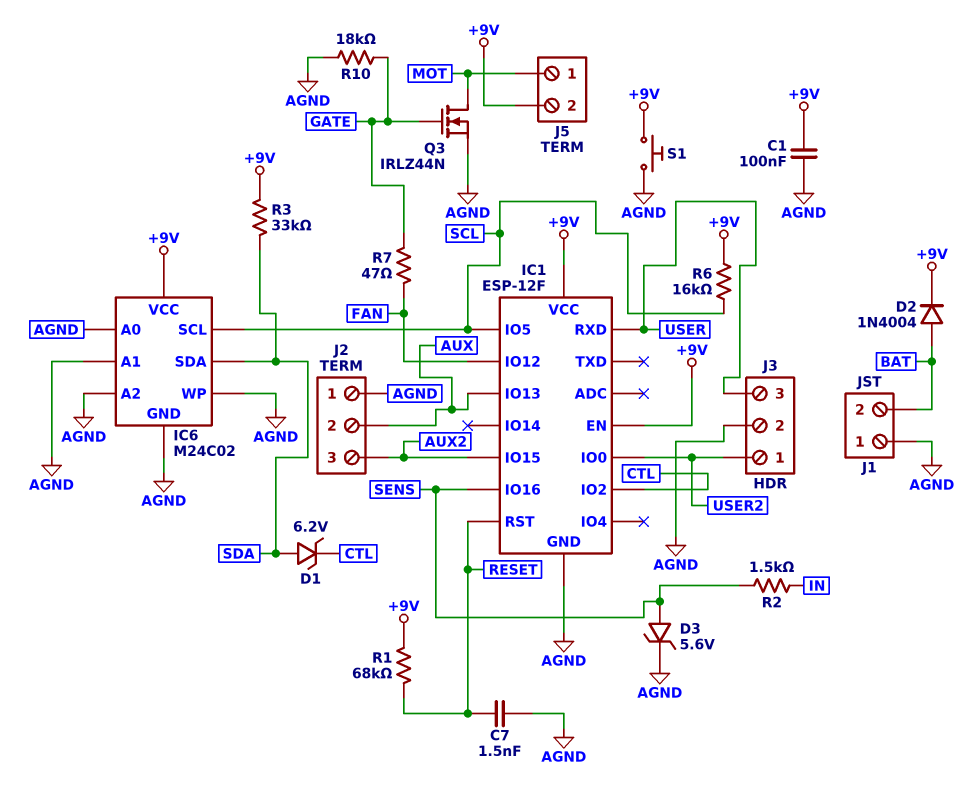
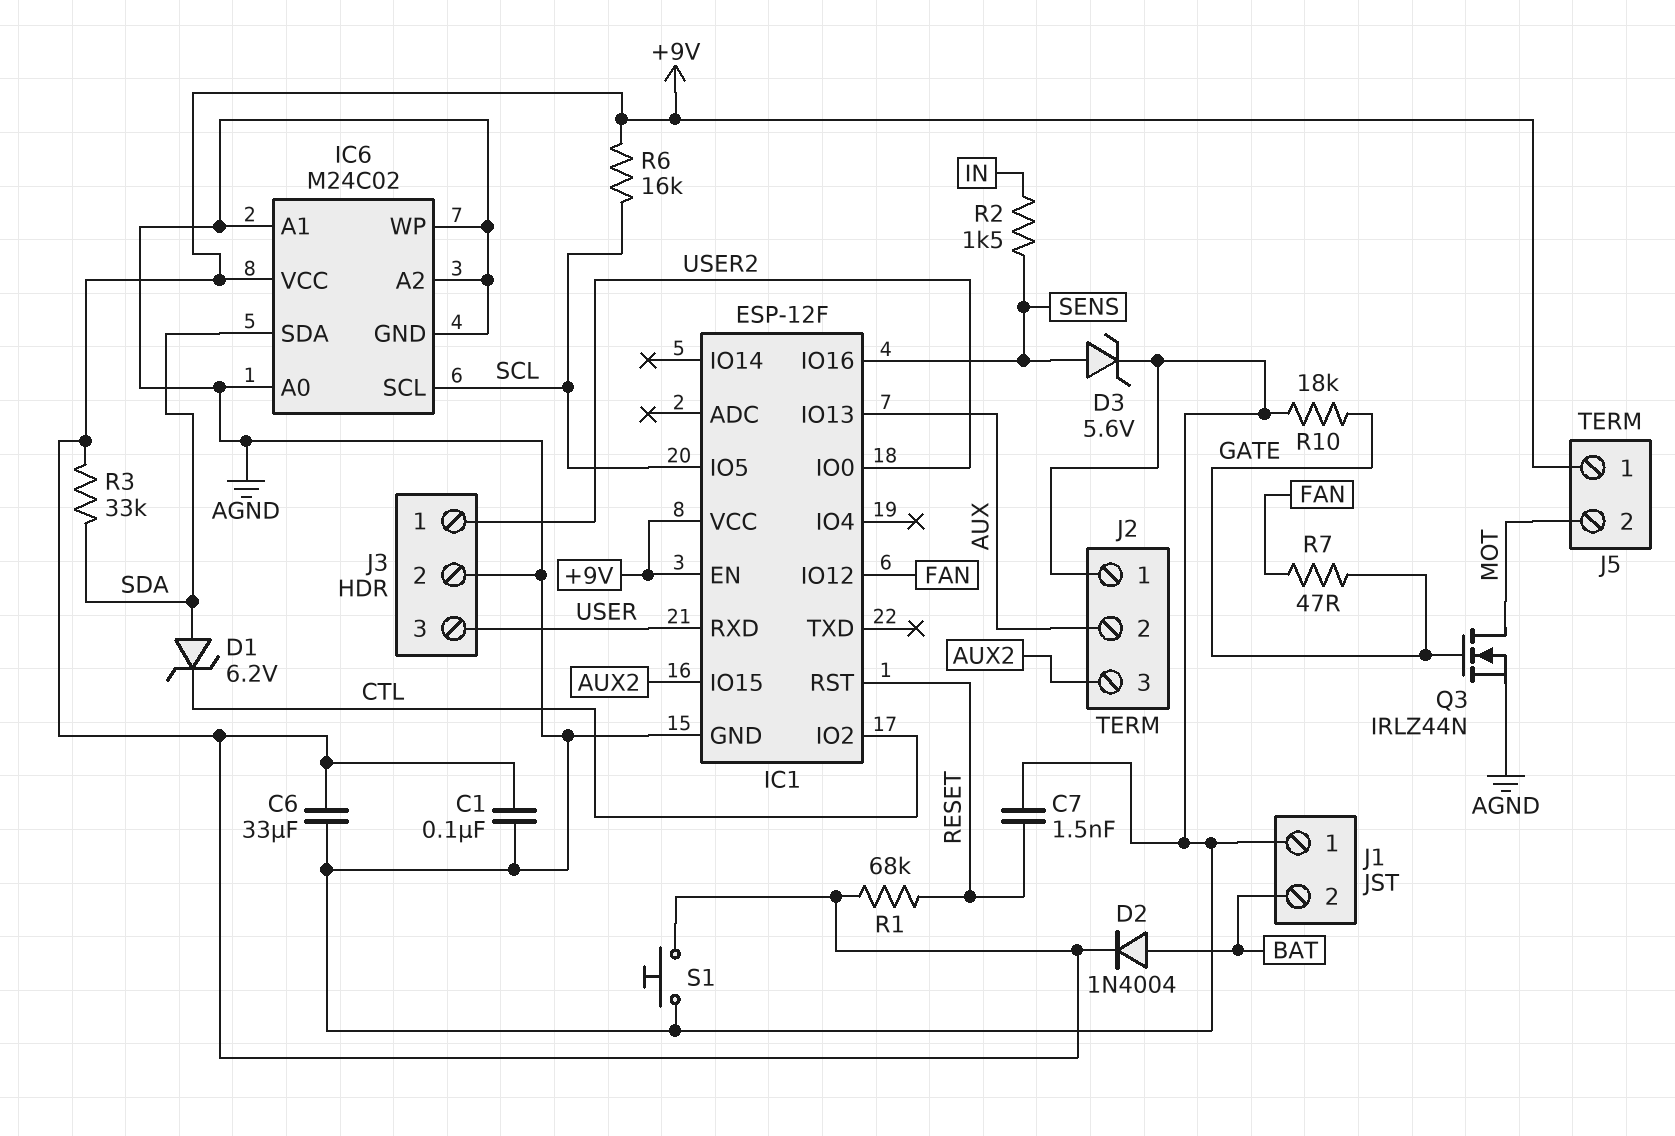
C6: none -> 33uF (+9V, AGND)
J5 pin 1: MOT -> +9V
J5 pin 2: +9V -> MOT

